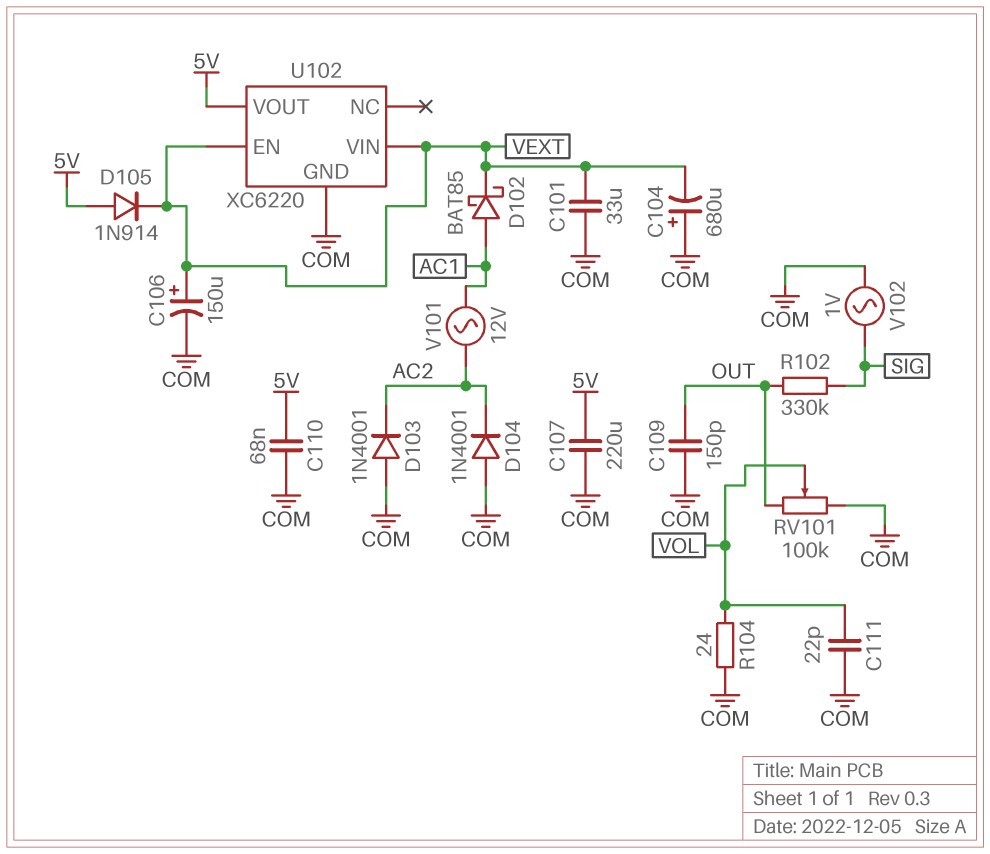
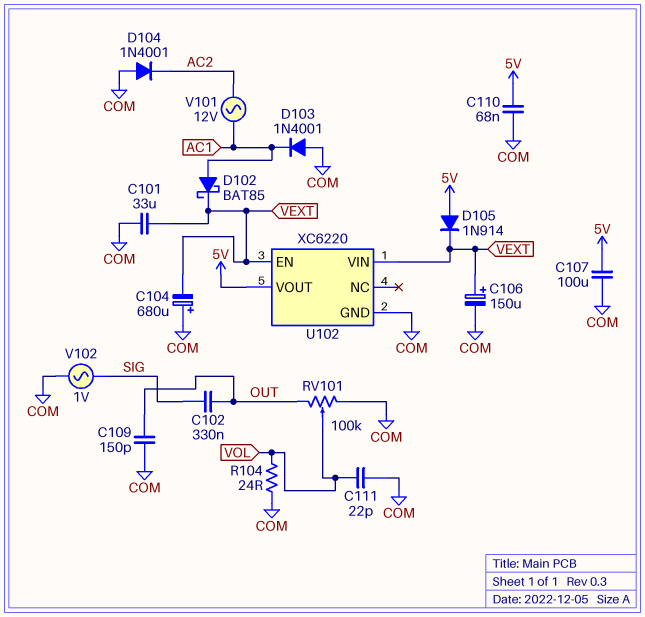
C102: none -> 330nF (OUT, SIG)
C107: 220uF (5V, COM) -> 100uF (5V, COM)
D103: diode 1N4001 (A COM, K AC2) -> diode 1N4001 (A COM, K AC1)
R102: 330k (OUT, SIG) -> none

